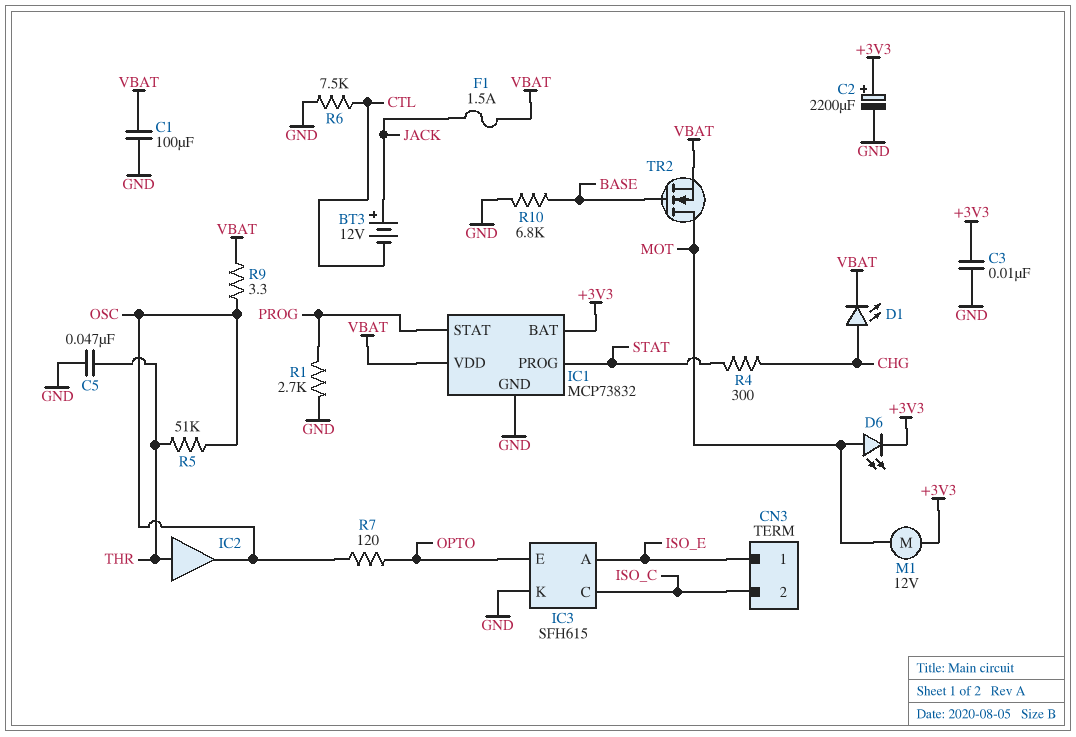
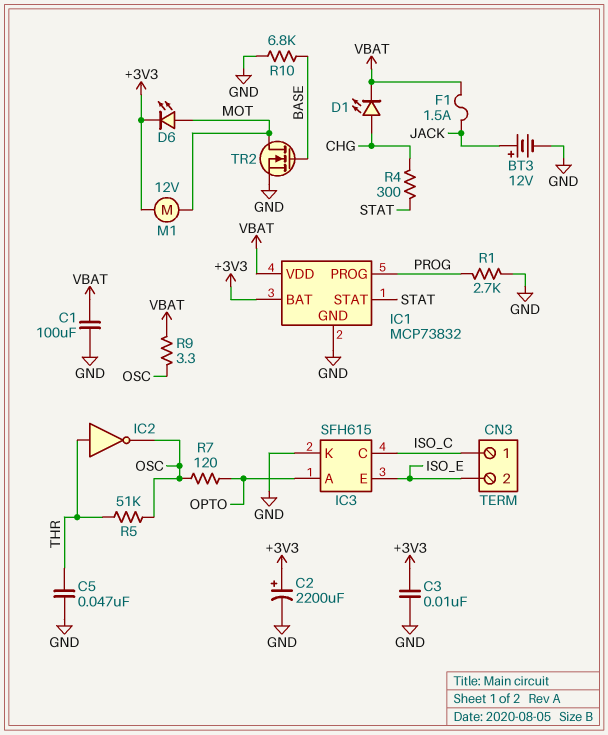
BT3: 12V (plus JACK, minus CTL) -> 12V (plus JACK, minus GND)
CN3 pin 1: ISO_E -> ISO_C
CN3 pin 2: ISO_C -> ISO_E
IC1 pin PROG: STAT -> PROG
IC1 pin STAT: PROG -> STAT
IC2: buffer (in THR, out OSC) -> NOT (in THR, out OSC)
IC3 pin A: ISO_E -> OPTO
IC3 pin E: OPTO -> ISO_E
R6: 7.5k (CTL, GND) -> none
TR2: NMOS (G BASE, D MOT, S VBAT) -> NMOS (G BASE, D MOT, S GND)

